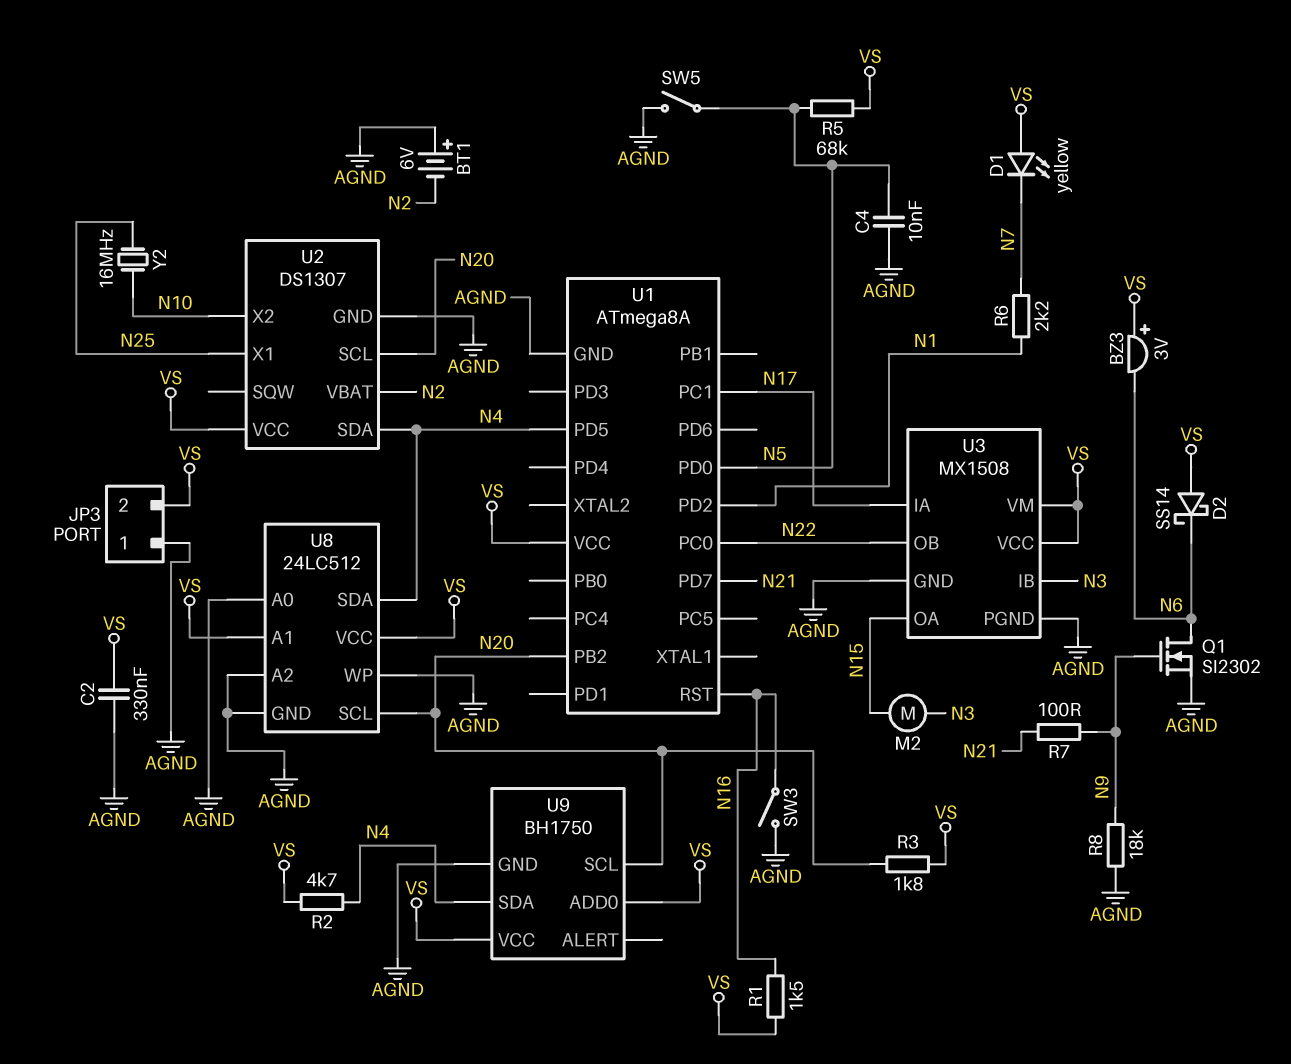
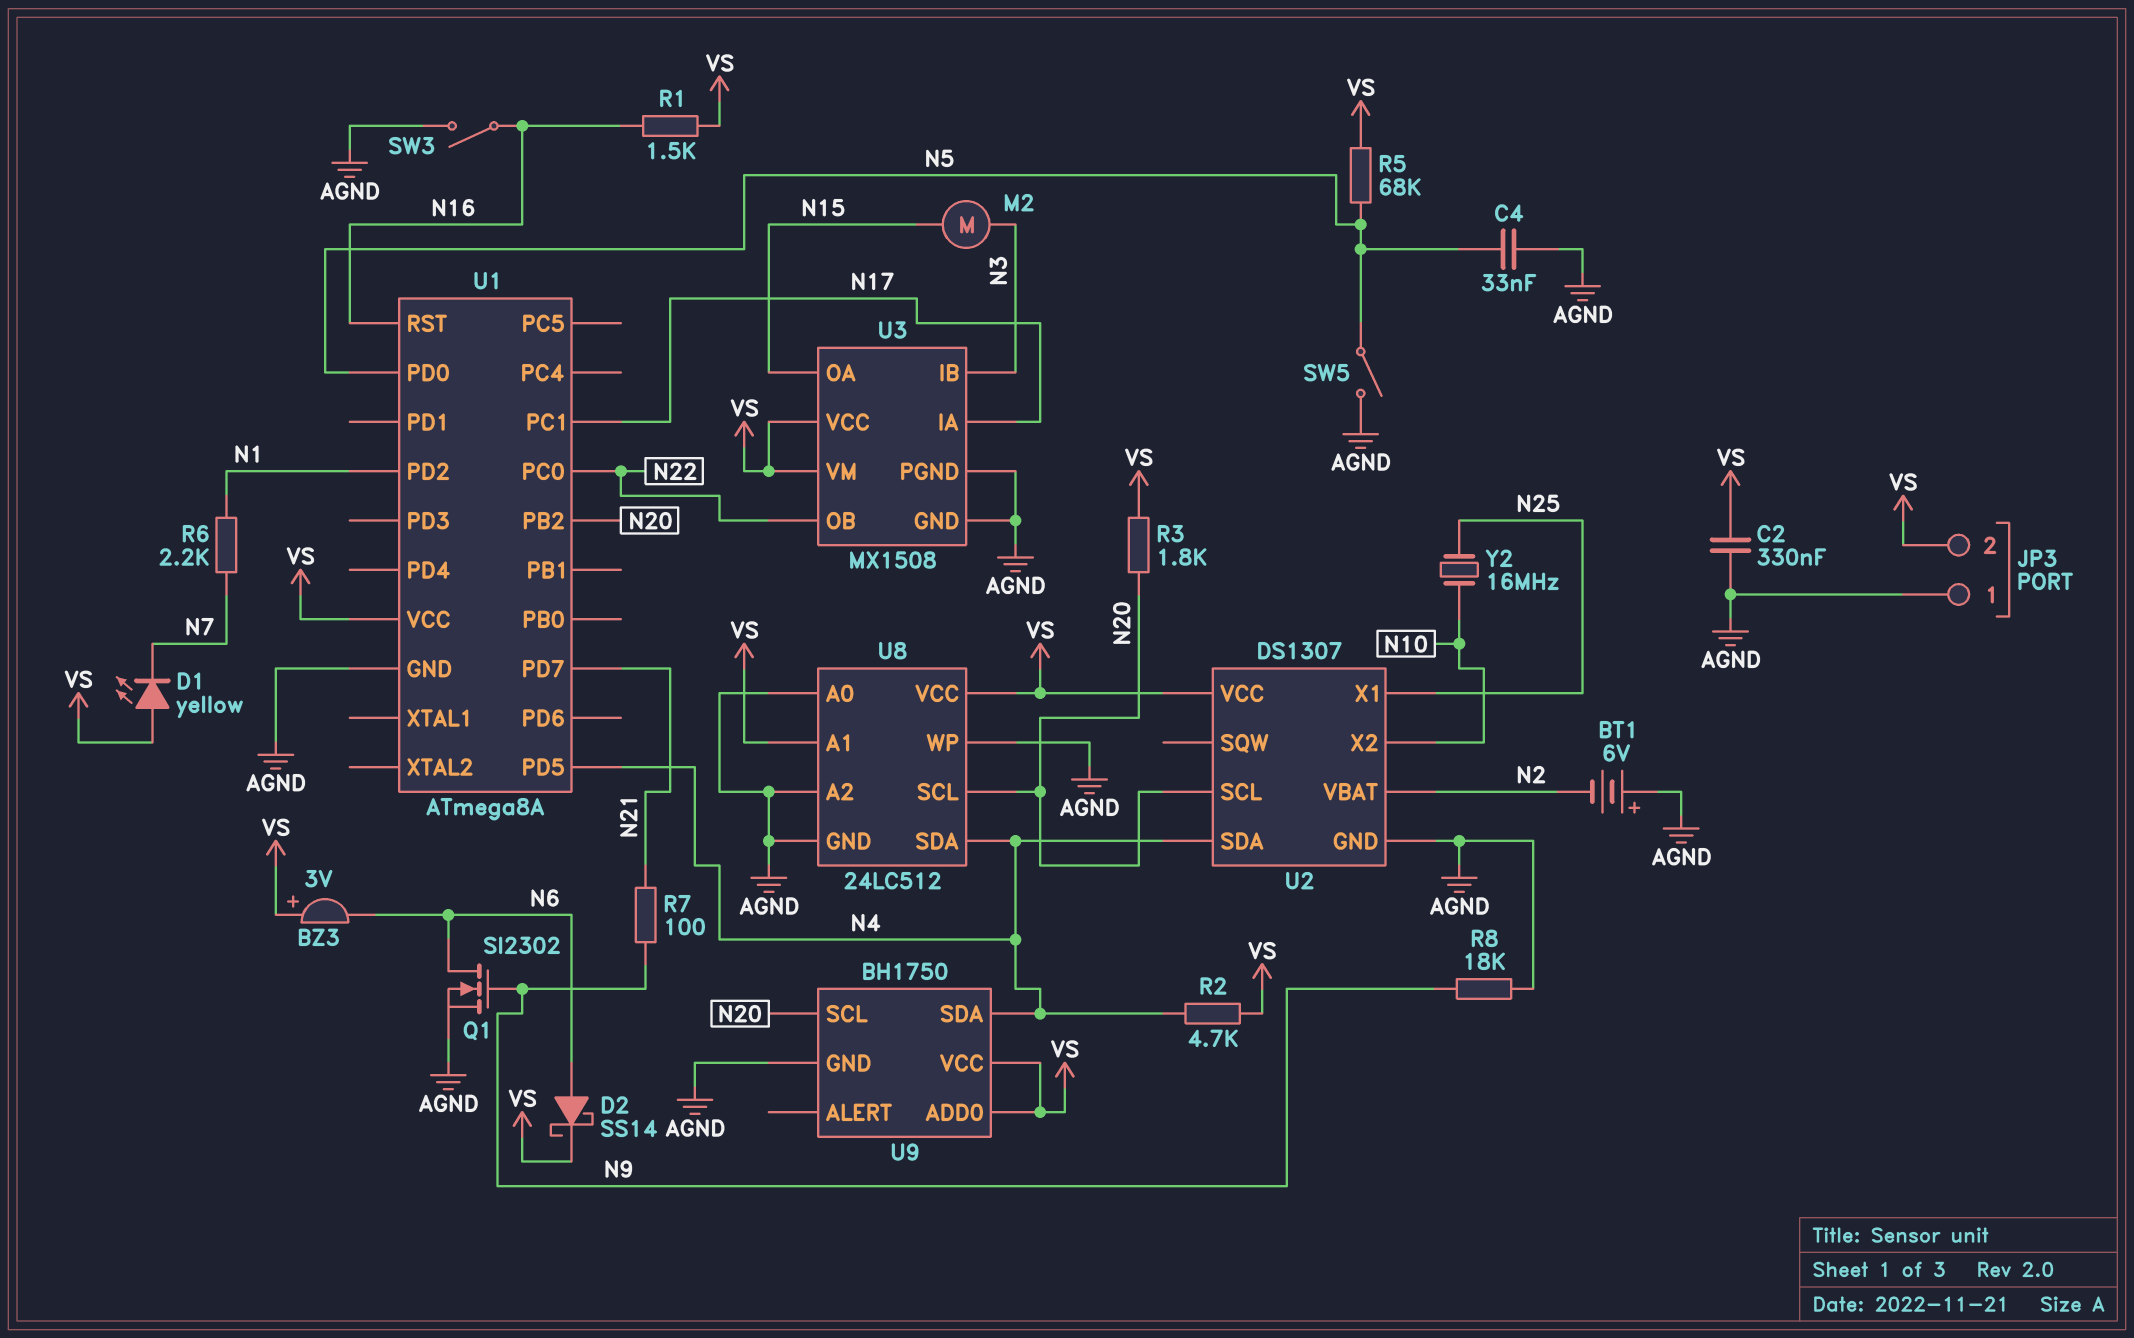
C4: 10nF (AGND, N5) -> 33nF (AGND, N5)
D2: schottky SS14 (A VS, K N6) -> schottky SS14 (A N6, K VS)

